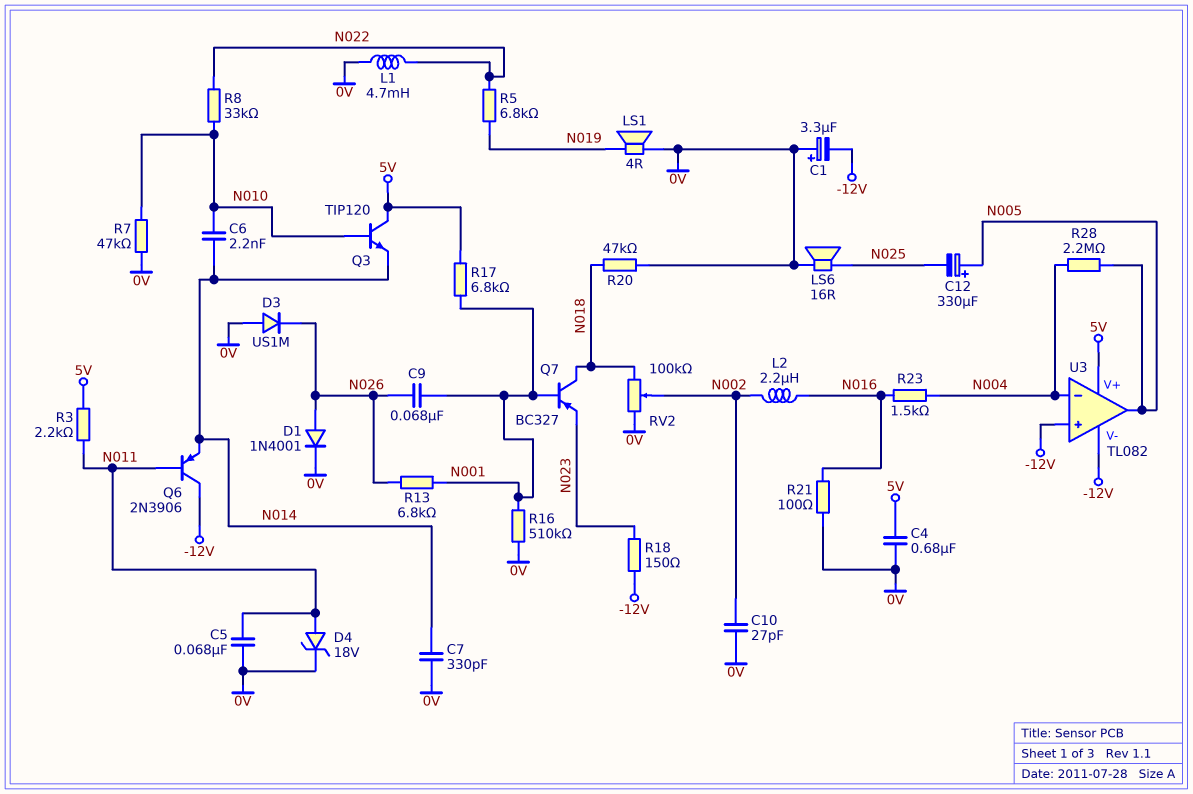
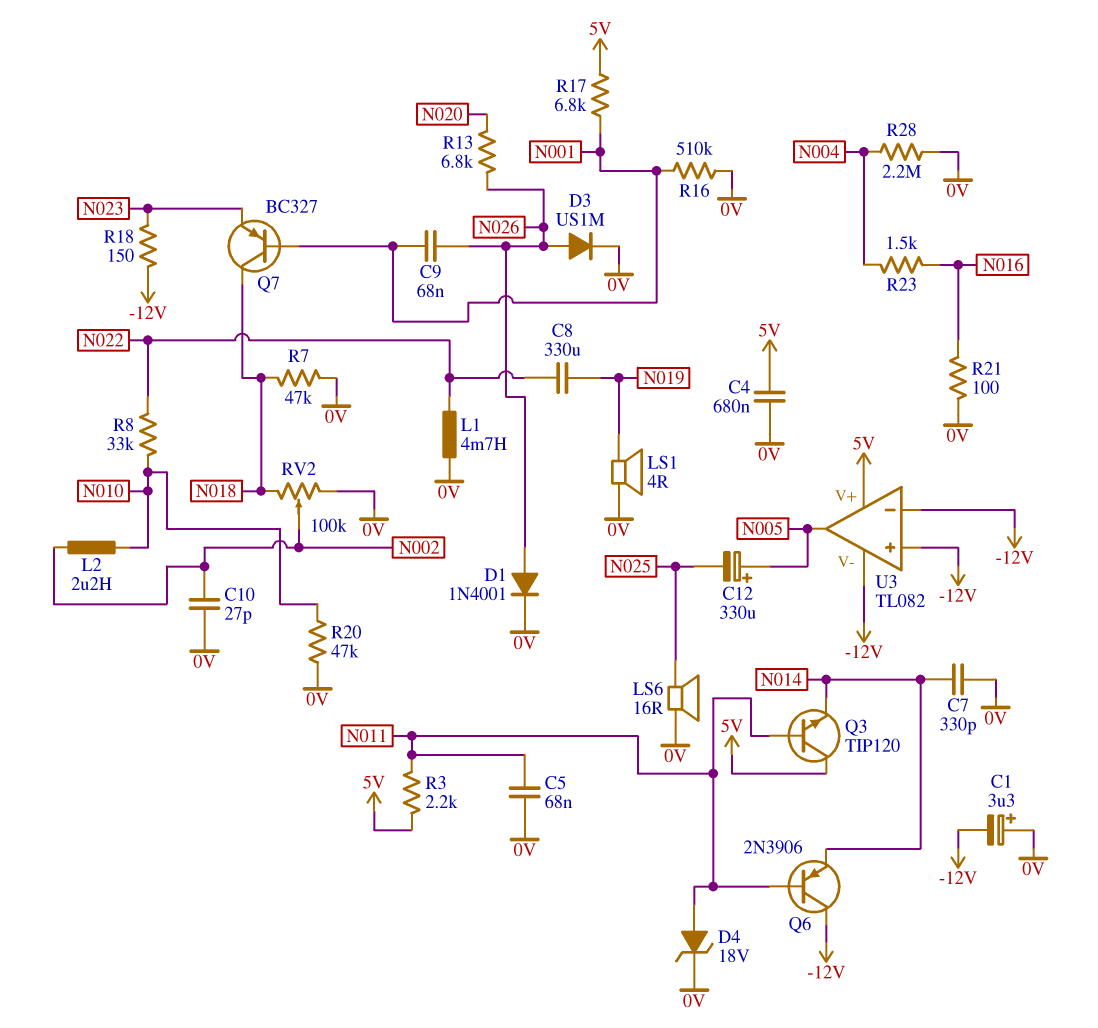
C6: 2.2nF (N010, N014) -> none
C8: none -> 330uF (N019, N022)
D3: diode US1M (A 0V, K N026) -> diode US1M (A N026, K 0V)
L2: 2.2uH (N002, N016) -> 2.2uH (N002, N010)
Q3: NPN TIP120 (B N010, C 5V, E N014) -> NPN TIP120 (B N011, C 5V, E N014)
R5: 6.8k (N019, N022) -> none
R7: 47k (0V, N010) -> 47k (0V, N018)
R13: 6.8k (N001, N026) -> 6.8k (N020, N026)
R20: 47k (0V, N018) -> 47k (0V, N010)
R28: 2.2M (N004, N005) -> 2.2M (0V, N004)
U3 pin in-: N004 -> -12V

